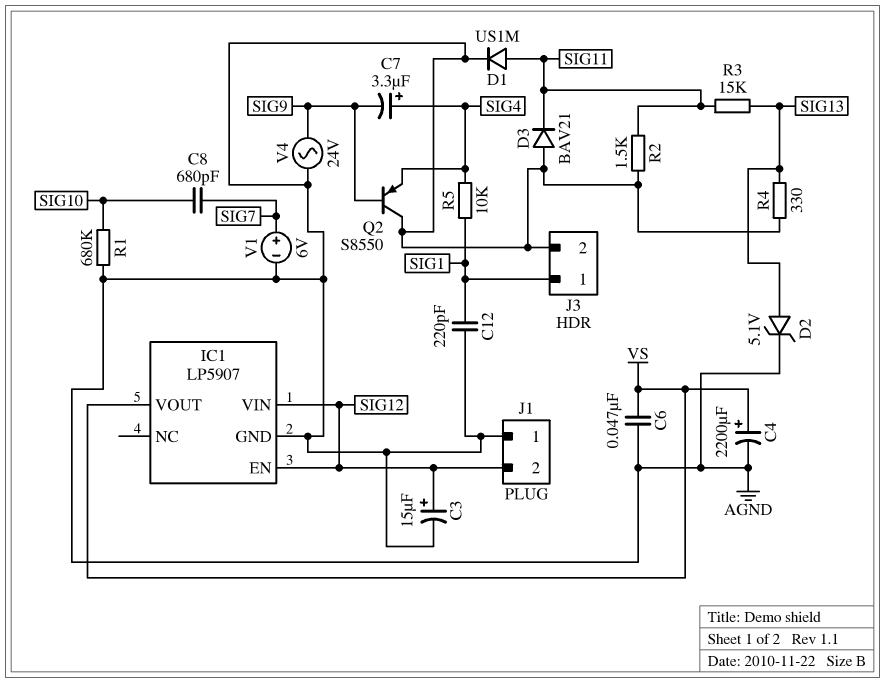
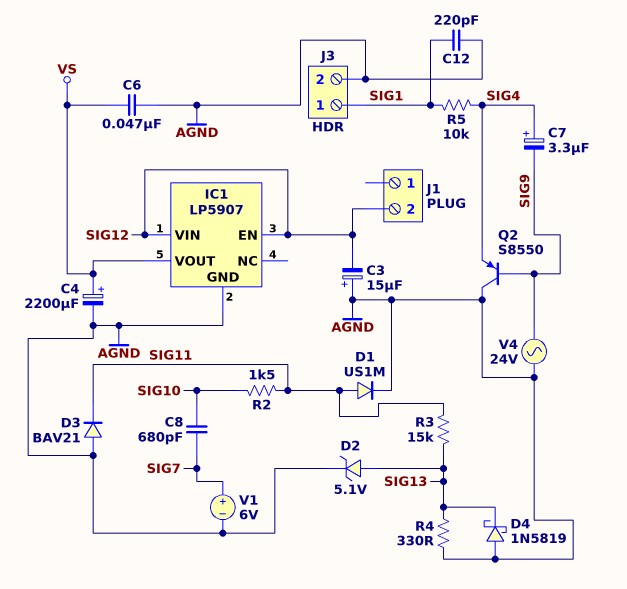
C3: 15uF (plus SIG12, minus AGND) -> 15uF (plus AGND, minus SIG12)
D4: none -> schottky 1N5819 (A AGND, K SIG13)
J1 pin 1: AGND -> none
R1: 680k (AGND, SIG10) -> none
R2: 1.5k (AGND, SIG11) -> 1.5k (SIG10, SIG11)

